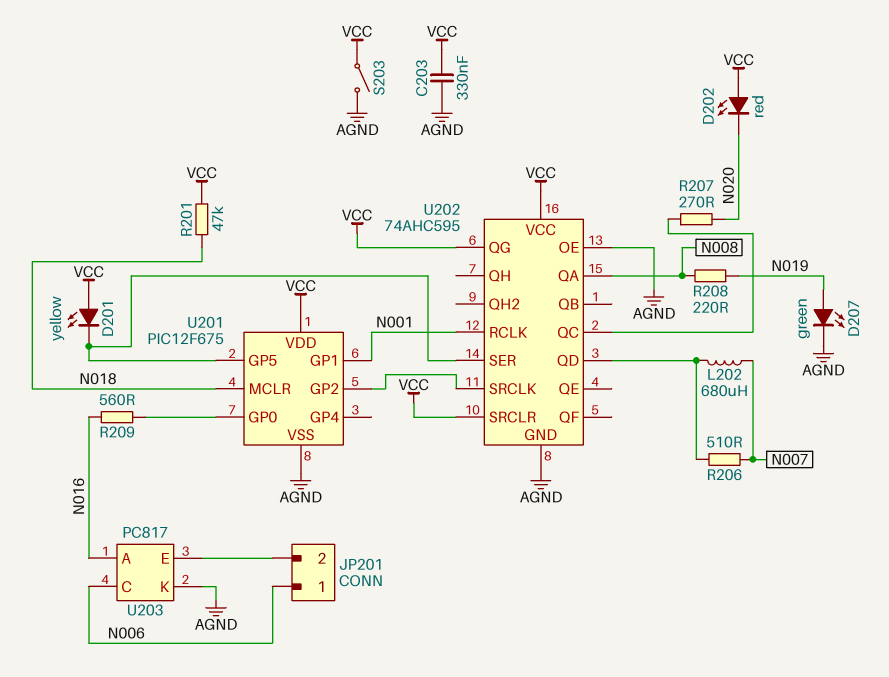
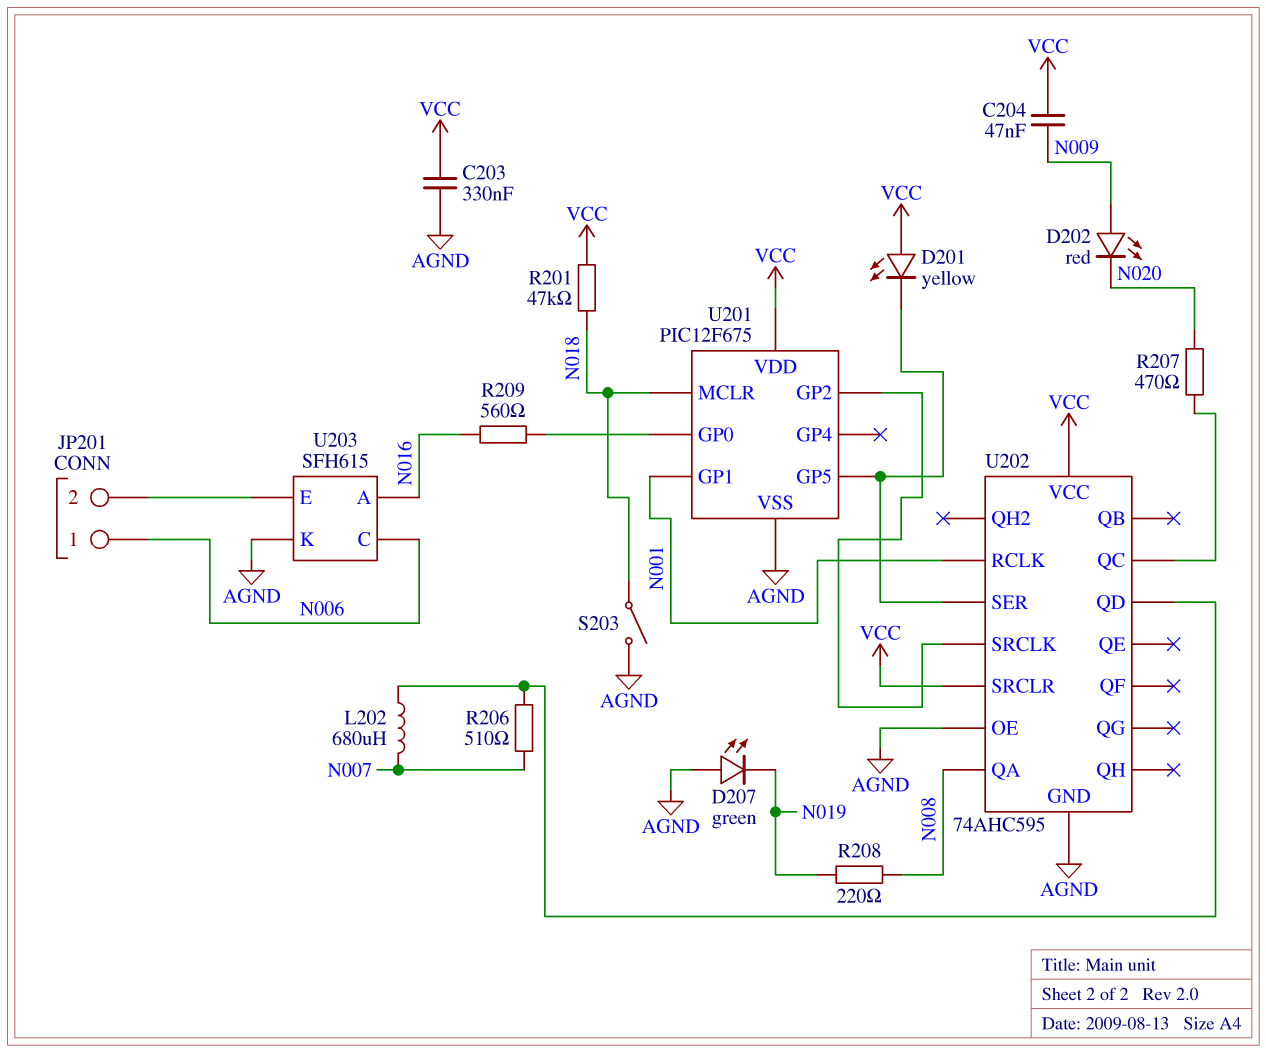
C204: none -> 47nF (N009, VCC)
D202: LED red (A VCC, K N020) -> LED red (A N009, K N020)
D207: LED green (A N019, K AGND) -> LED green (A AGND, K N019)
R207: 270 (N020, U202/QC) -> 470 (N020, U202/QC)
S203: switch (AGND, VCC) -> switch (AGND, N018)
U202 pin QG: VCC -> none
U203: PC817 -> SFH615

